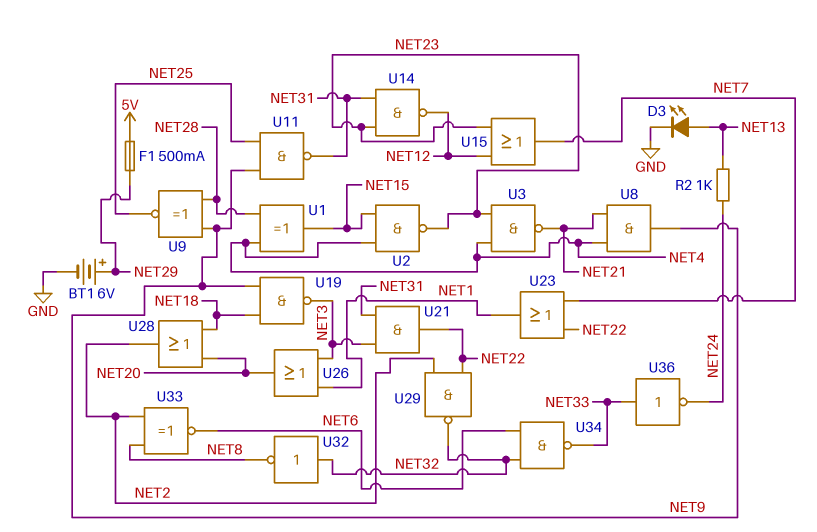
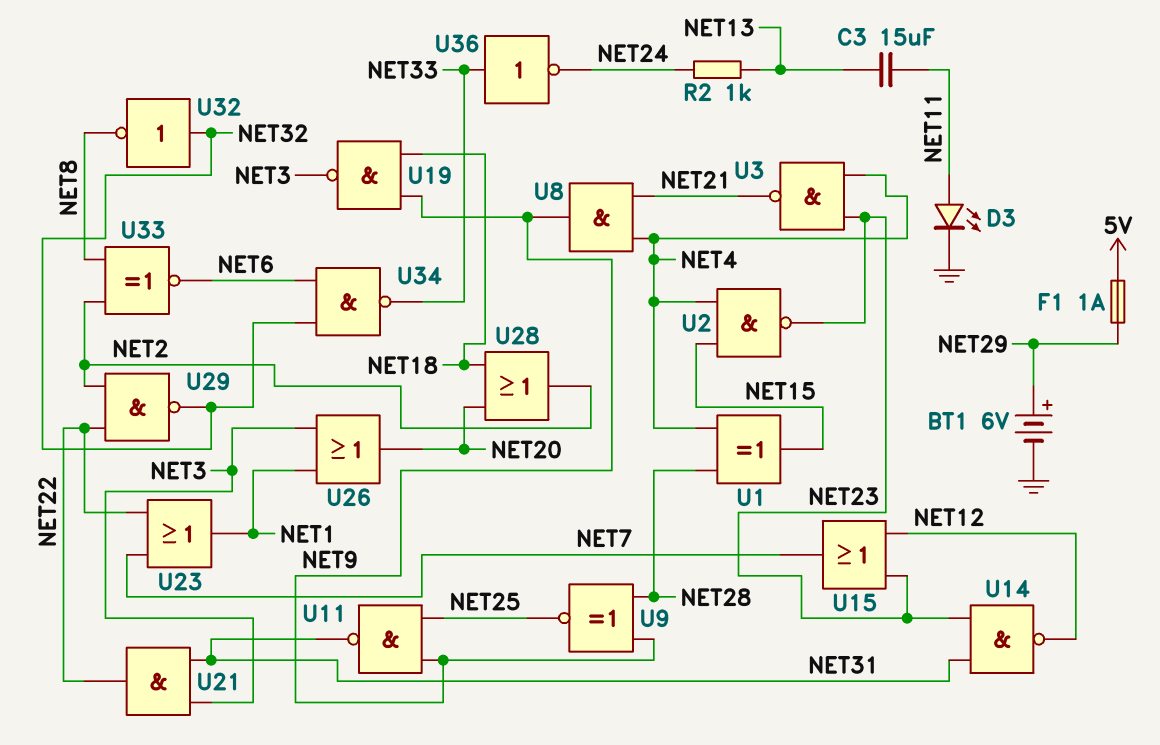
C3: none -> 15uF (NET11, NET13)
D3: LED (A NET13, K GND) -> LED (A NET11, K GND)
F1: 500mA (5V, NET29) -> 1A (5V, NET29)

